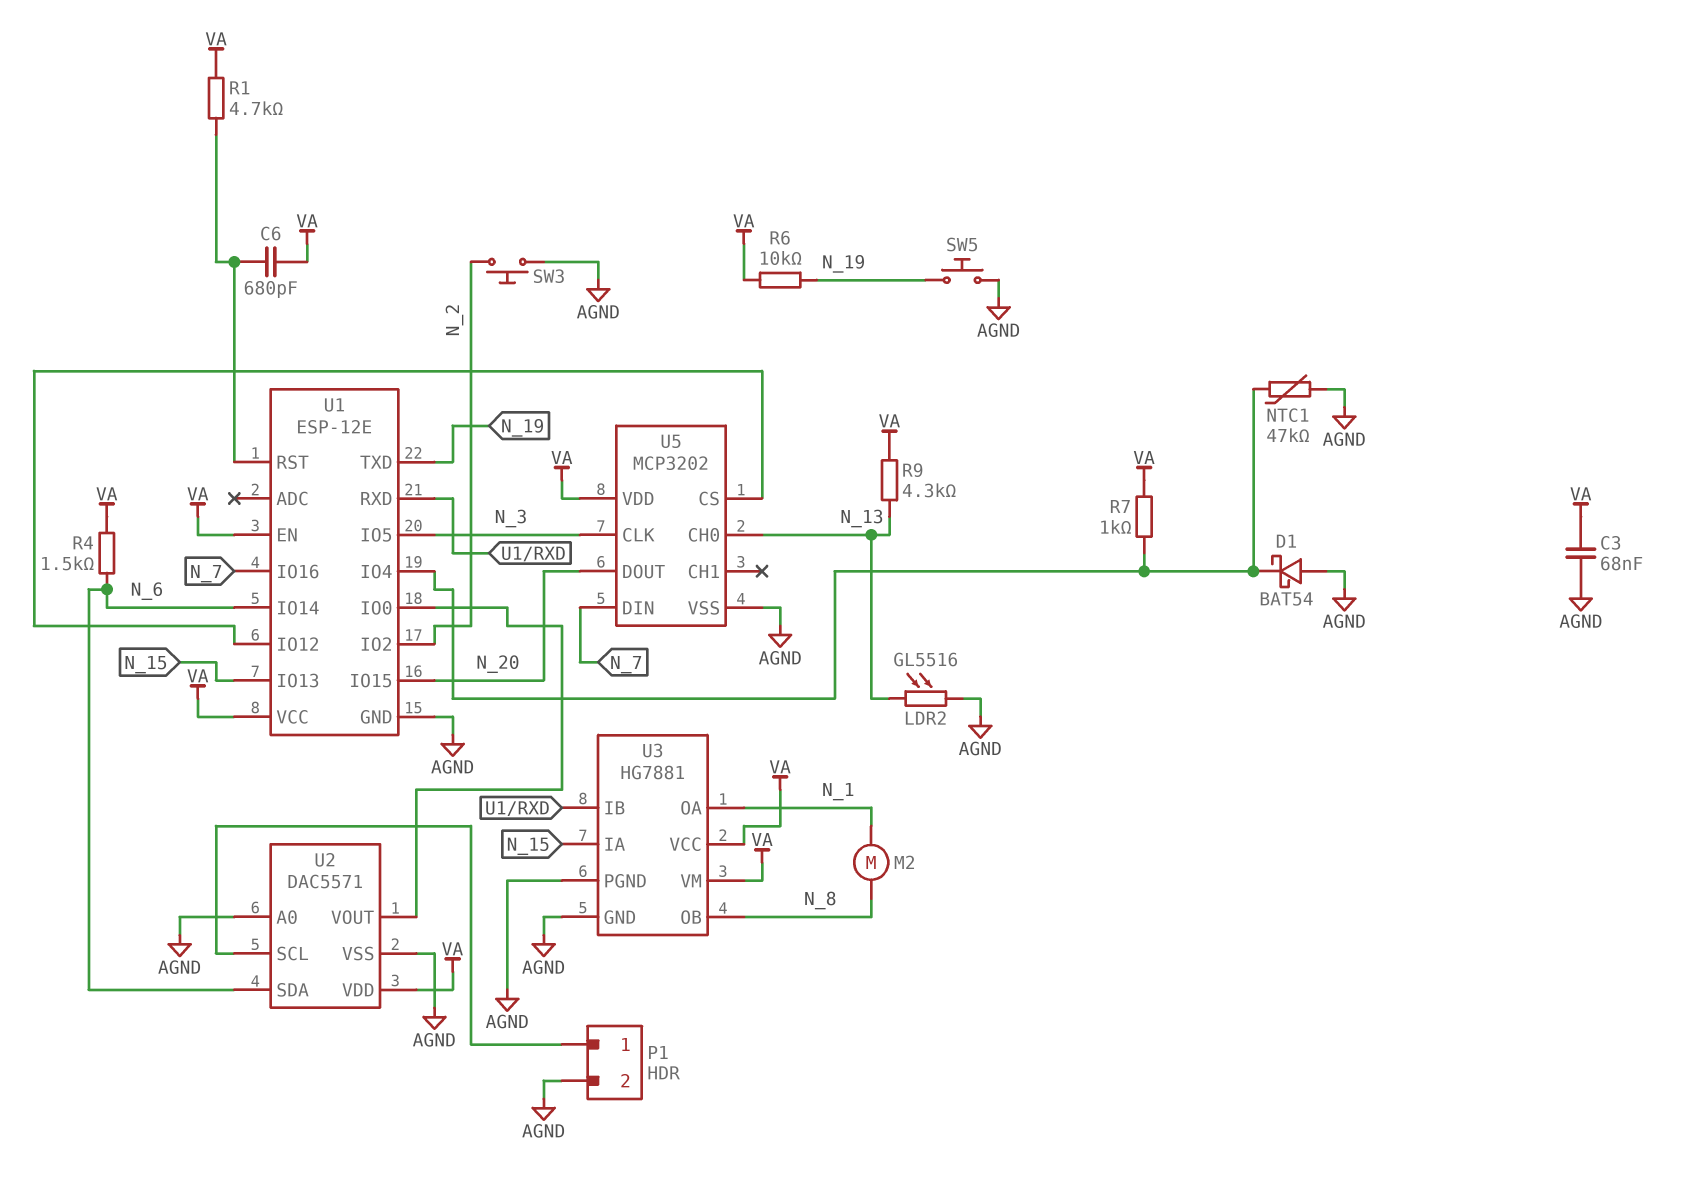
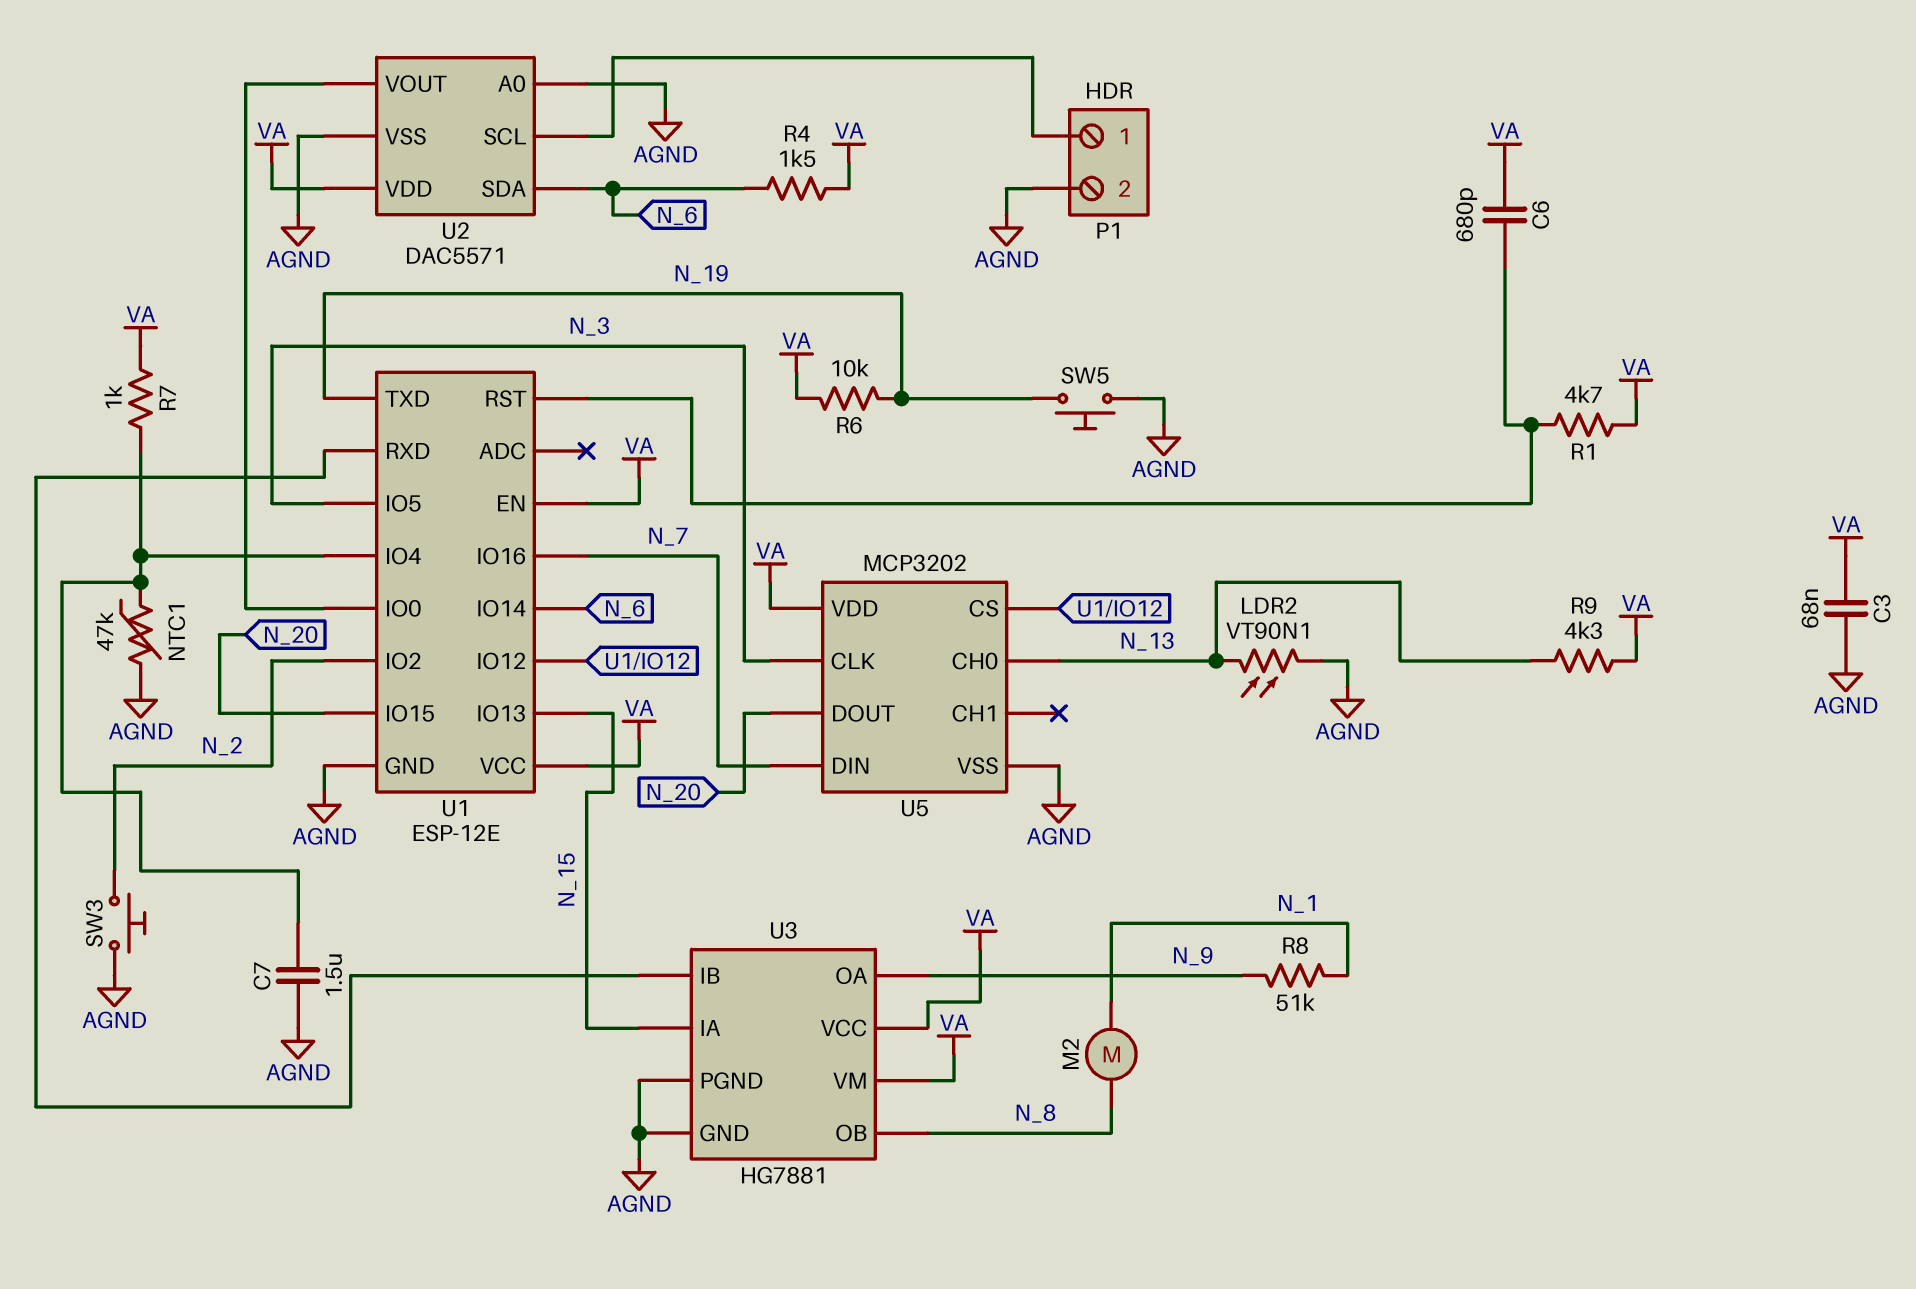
C7: none -> 1.5uF (AGND, U1/IO4)
D1: schottky BAT54 (A AGND, K U1/IO4) -> none
LDR2: GL5516 (AGND, N_13) -> VT90N1 (AGND, N_13)
R8: none -> 51k (N_1, N_9)
U3 pin OA: N_1 -> N_9

